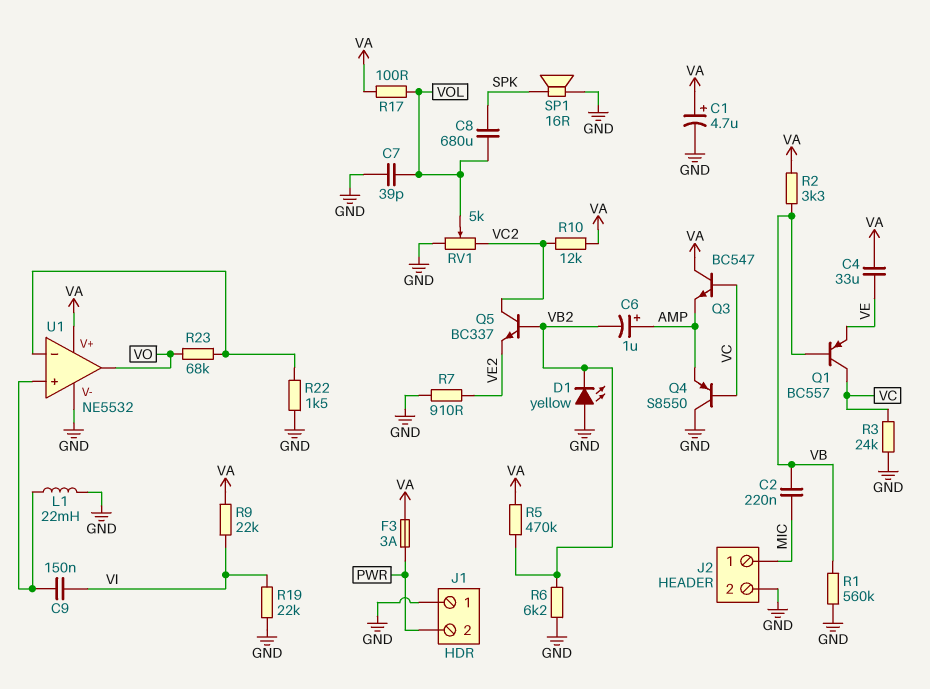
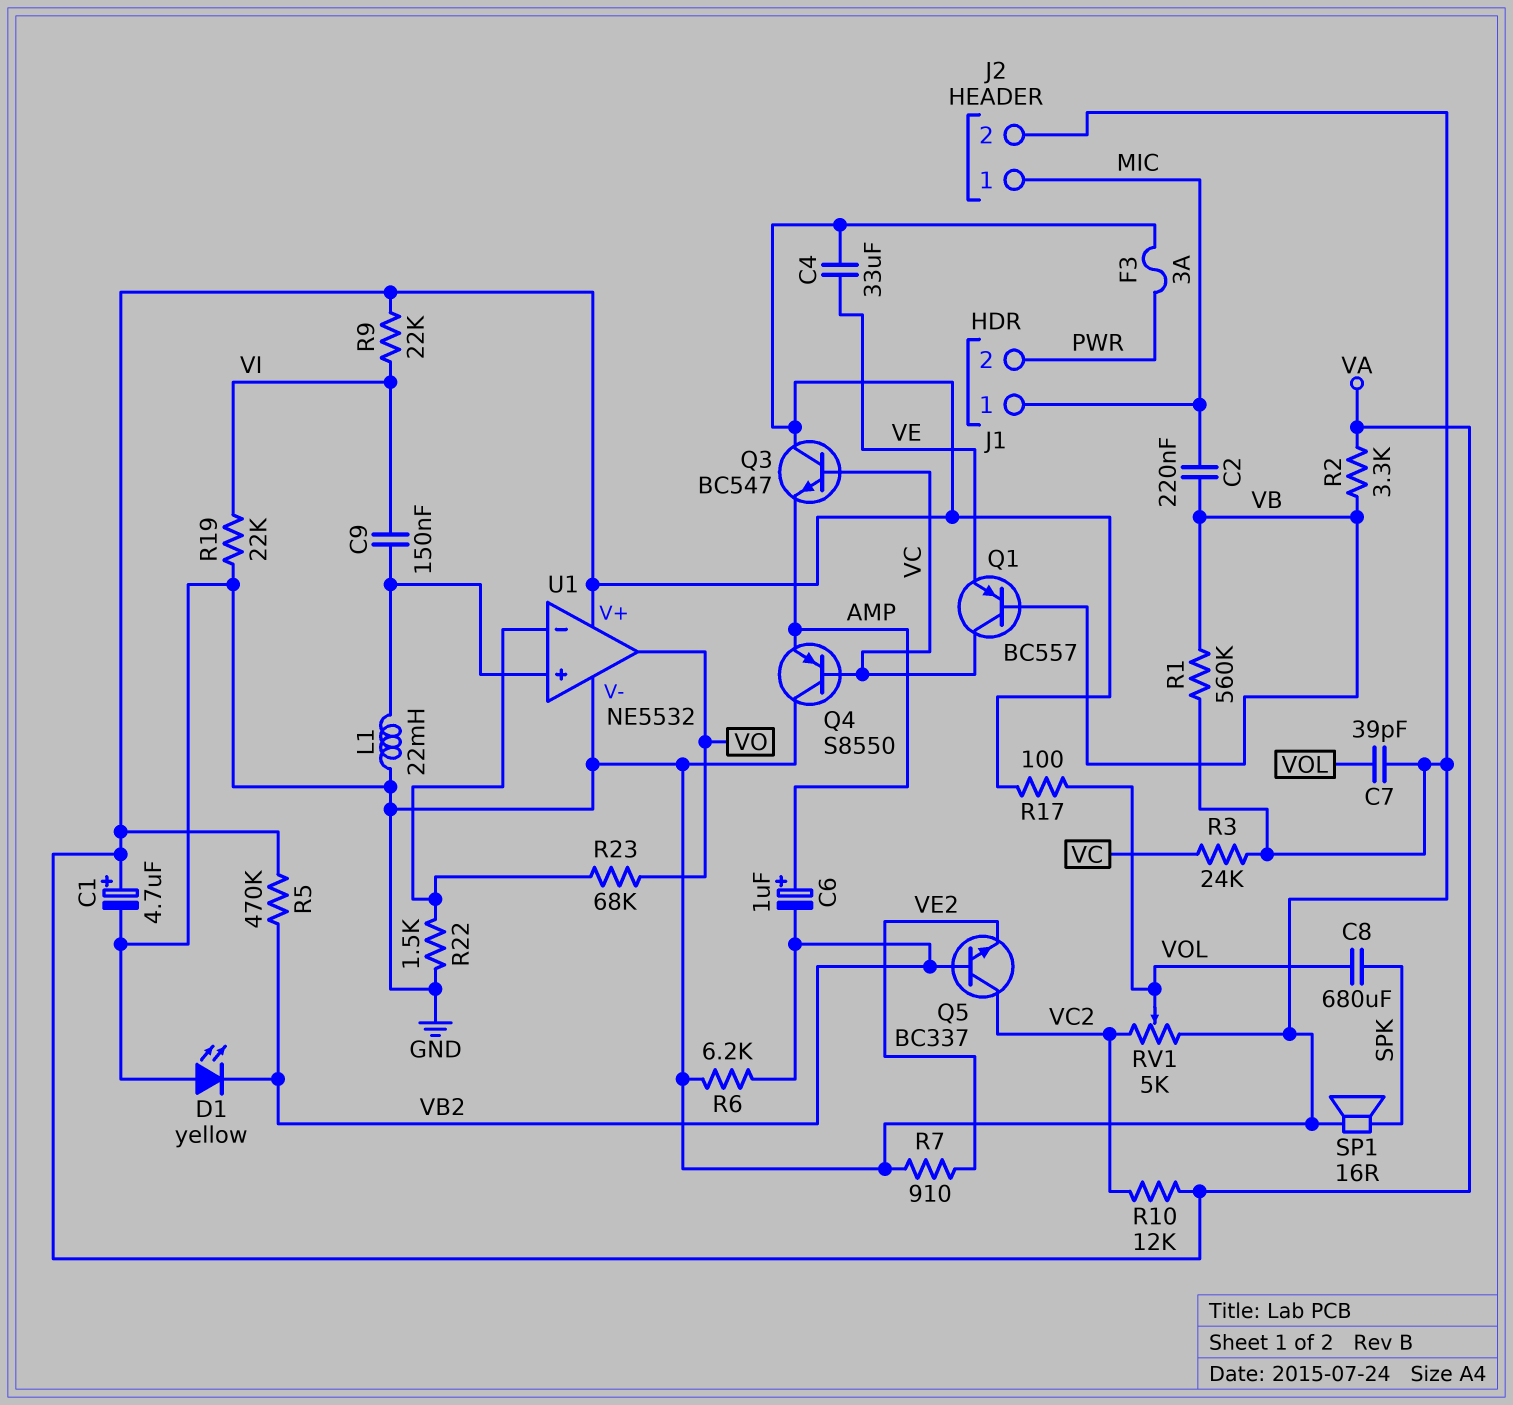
J1 pin 1: GND -> MIC

